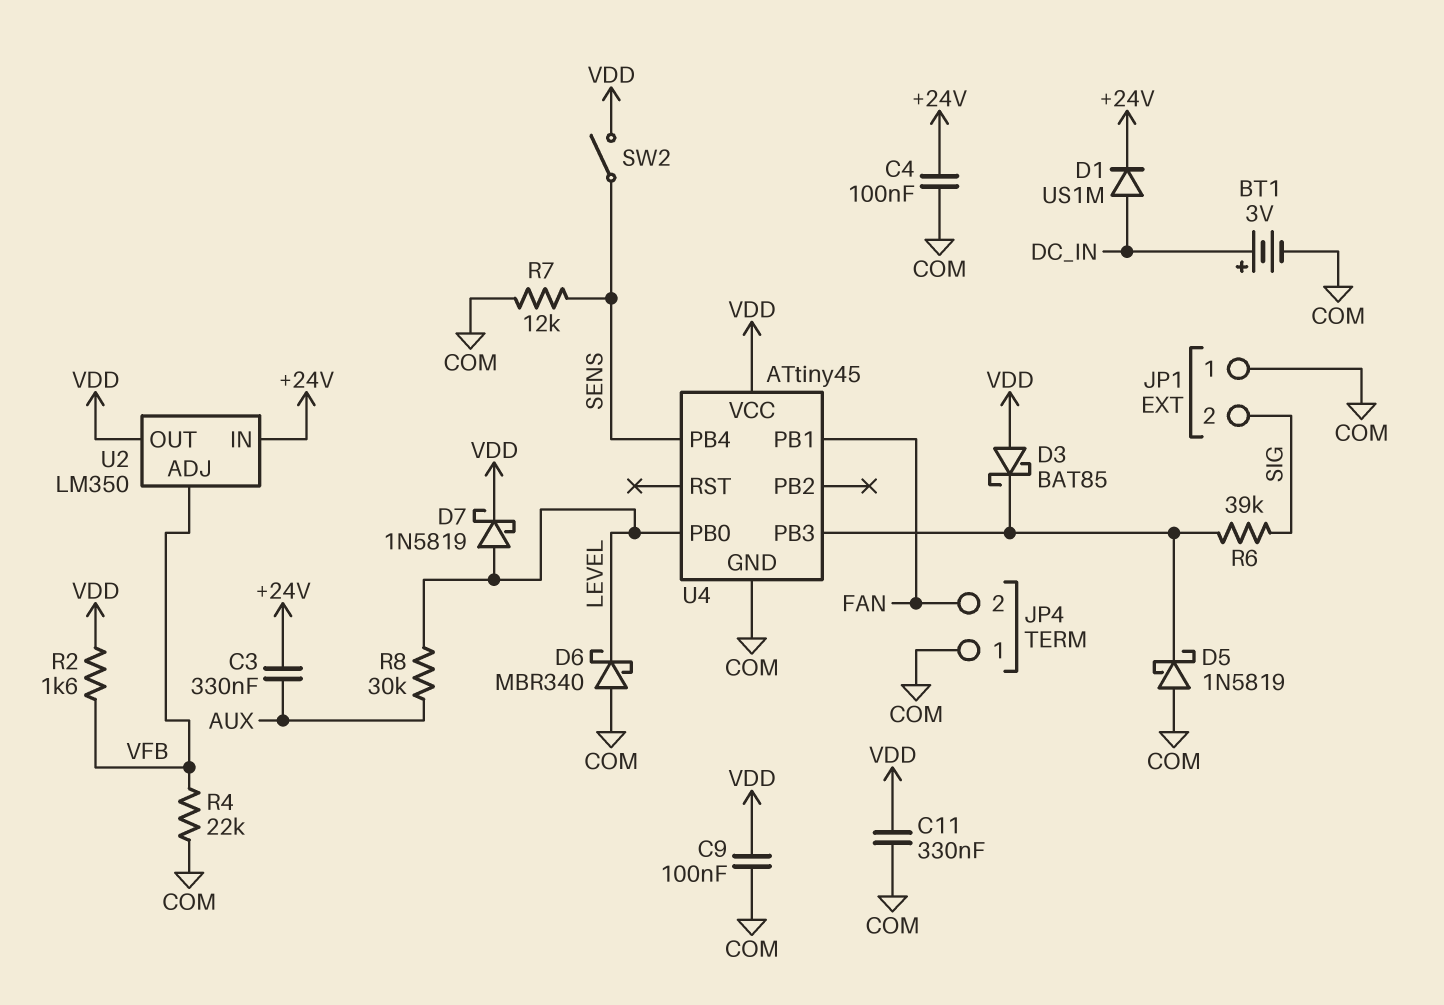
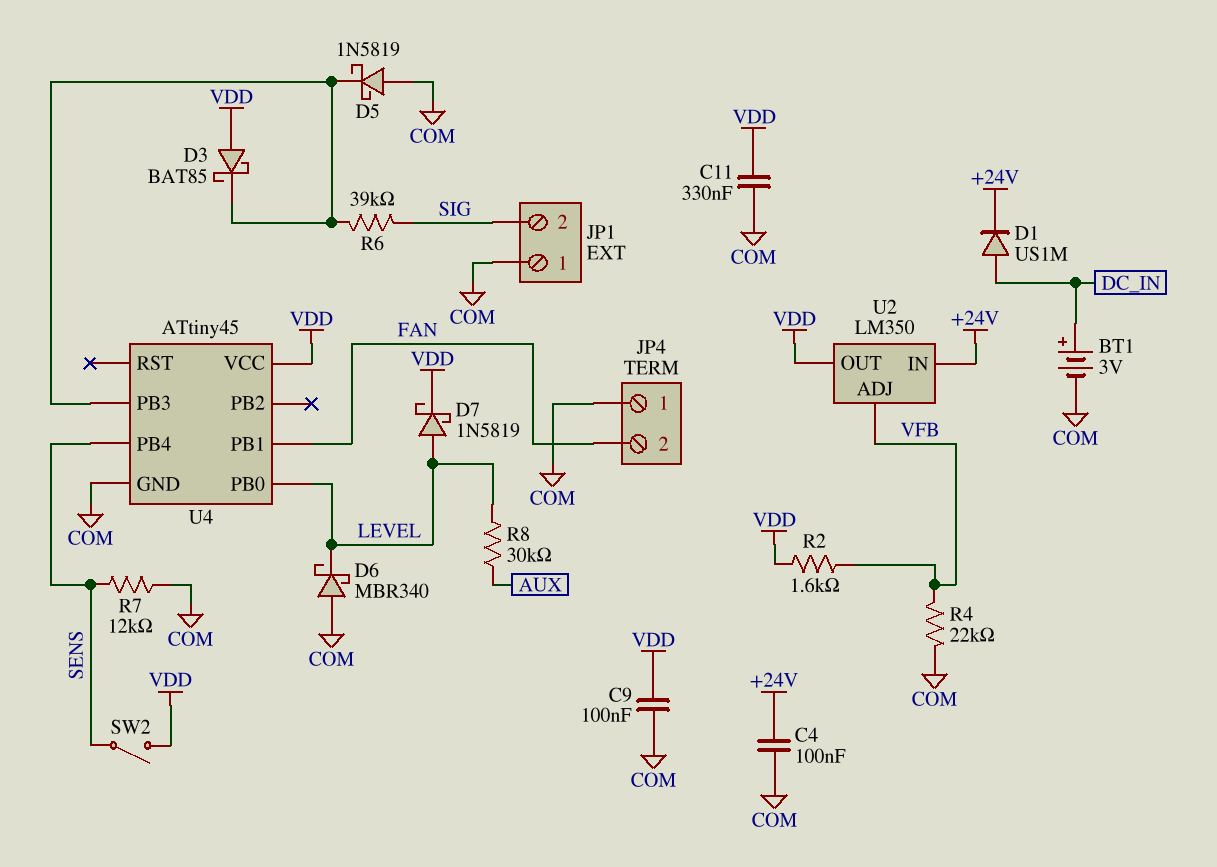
C3: 330nF (+24V, AUX) -> none

